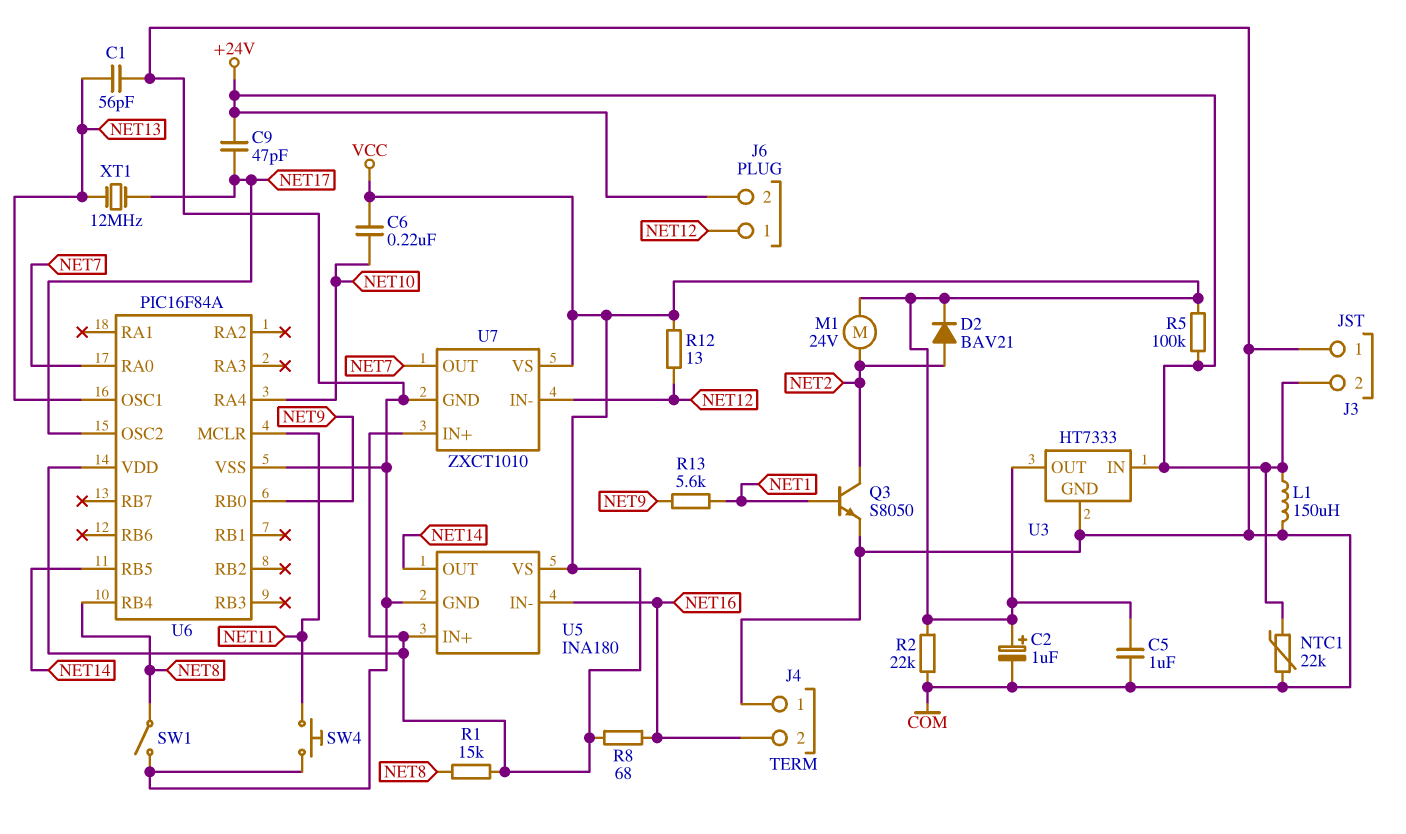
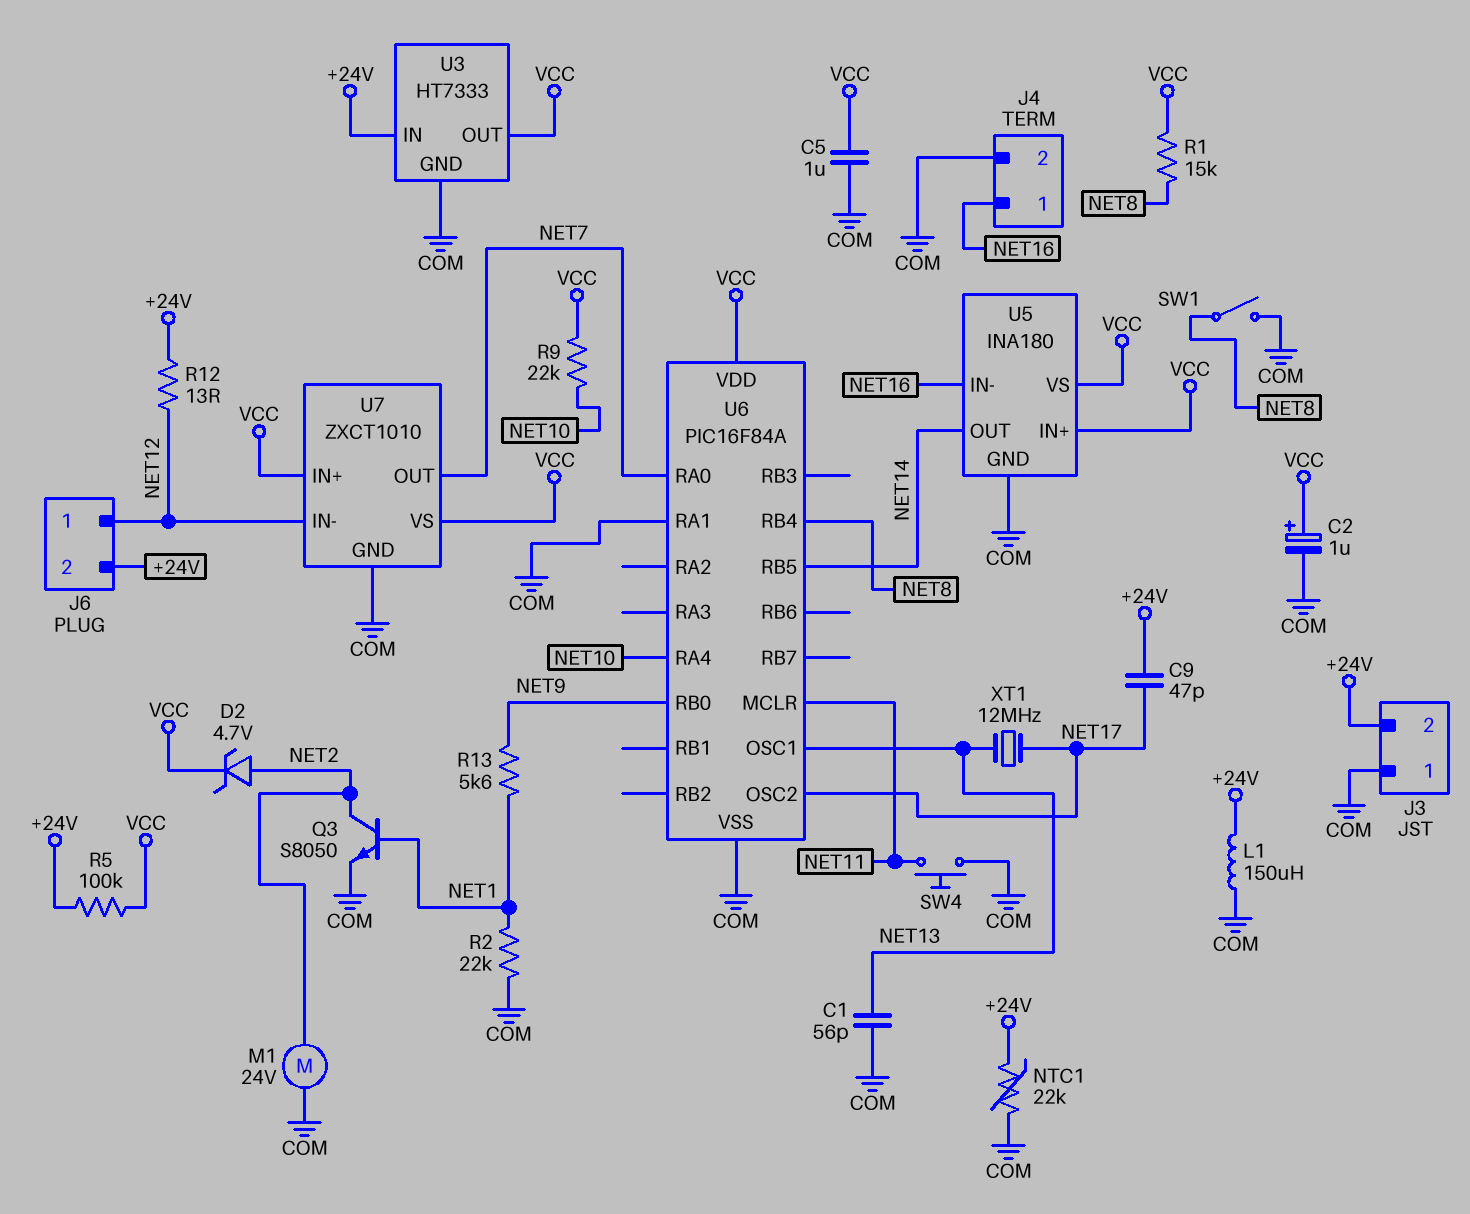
C6: 220nF (NET10, VCC) -> none
D2: diode BAV21 (A NET2, K VCC) -> zener 4.7V (A NET2, K VCC)
J4 pin 1: COM -> NET16
J4 pin 2: NET16 -> COM
M1: motor 24V (NET2, VCC) -> motor 24V (COM, NET2)
R2: 22k (COM, VCC) -> 22k (COM, NET1)
R8: 68 (NET16, VCC) -> none
R9: none -> 22k (NET10, VCC)
R12: 13 (NET12, VCC) -> 13 (+24V, NET12)
U6 pin RA1: none -> COM

